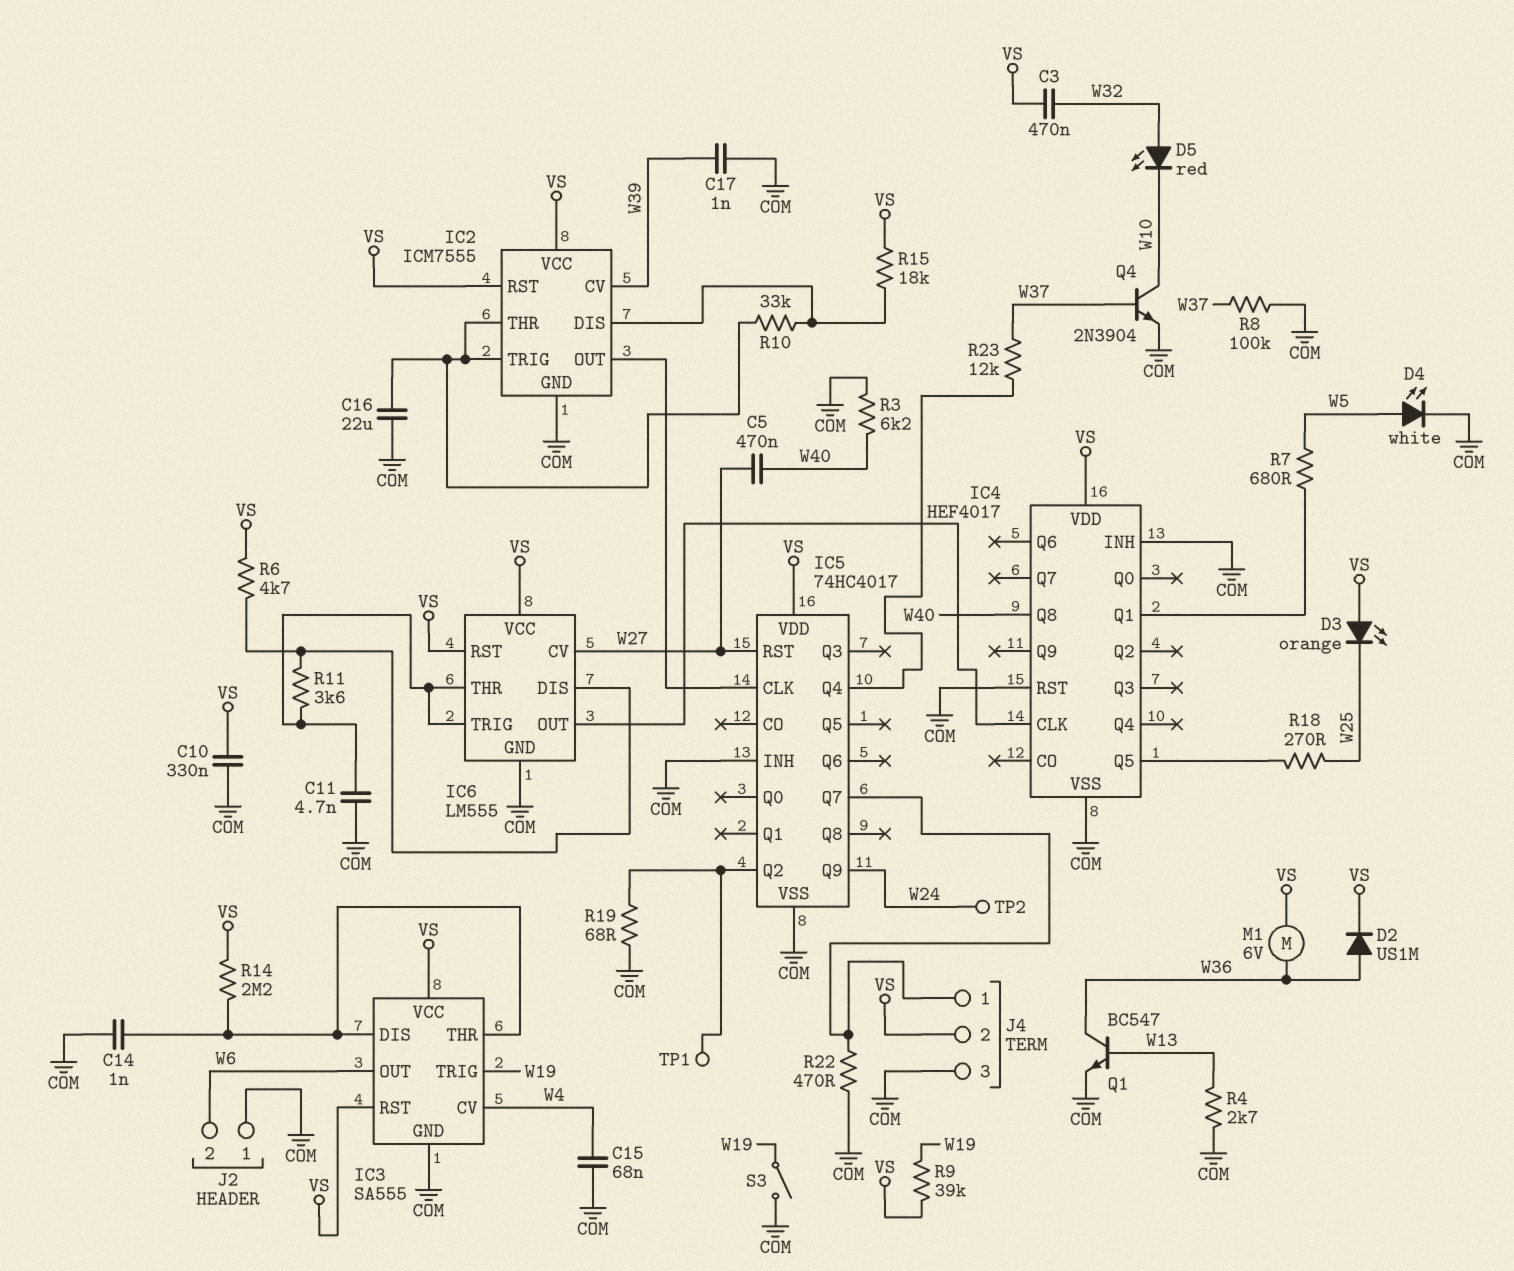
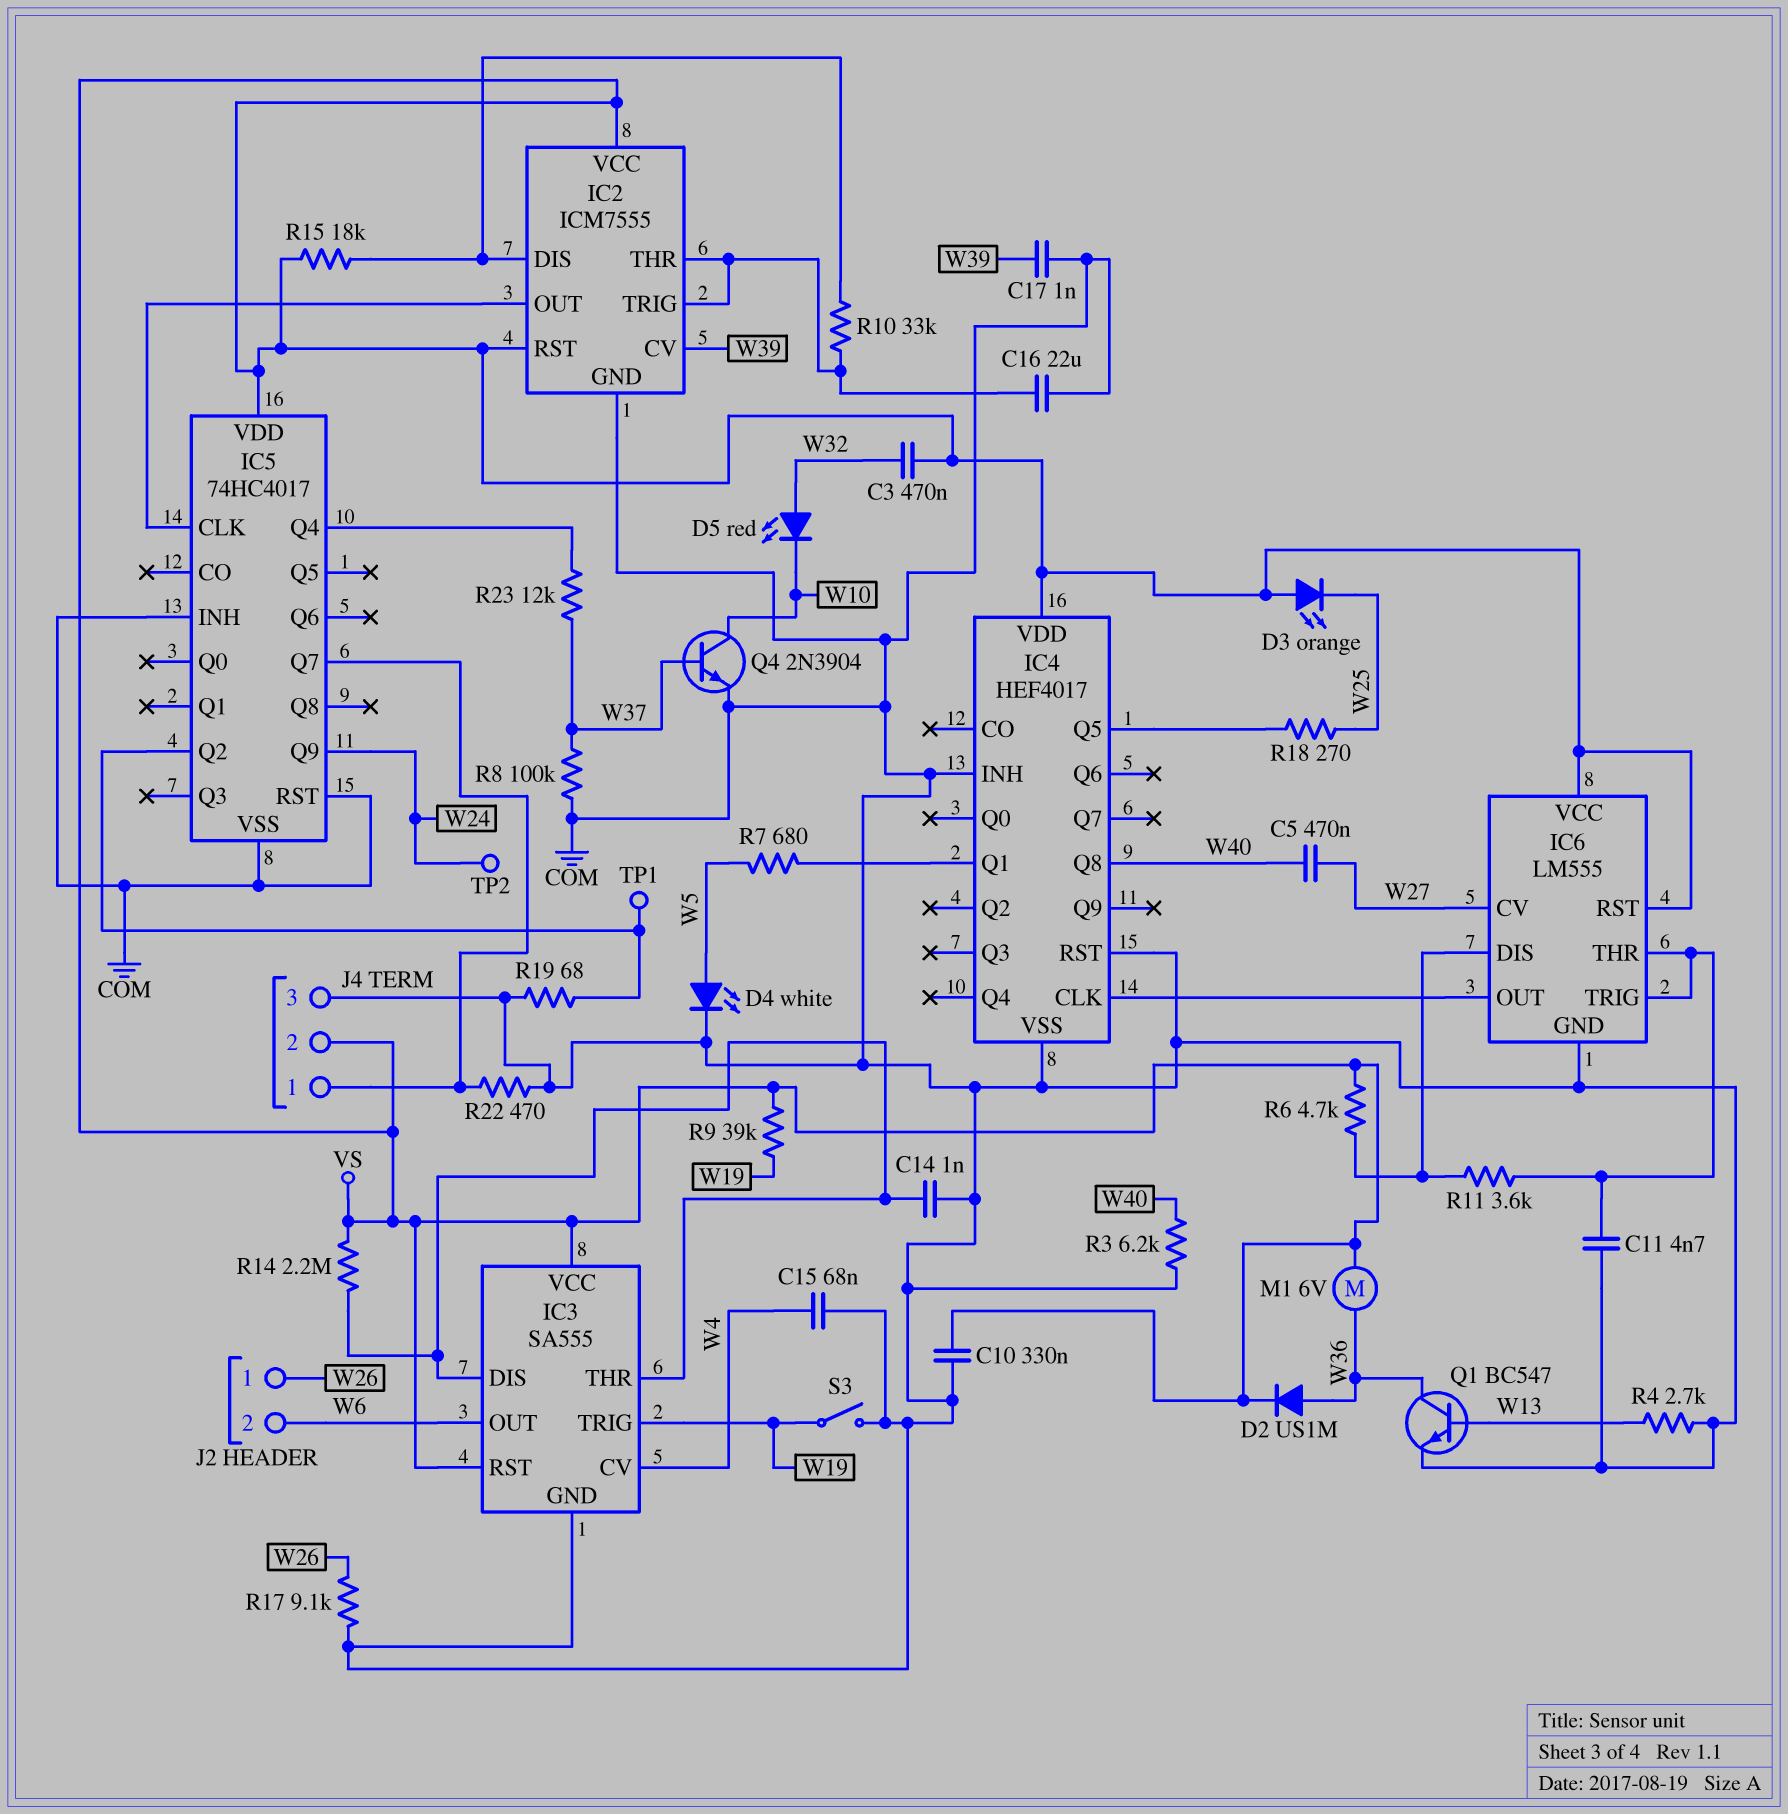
IC5 pin RST: W27 -> COM
J2 pin 1: COM -> W26
R17: none -> 9.1k (COM, W26)

